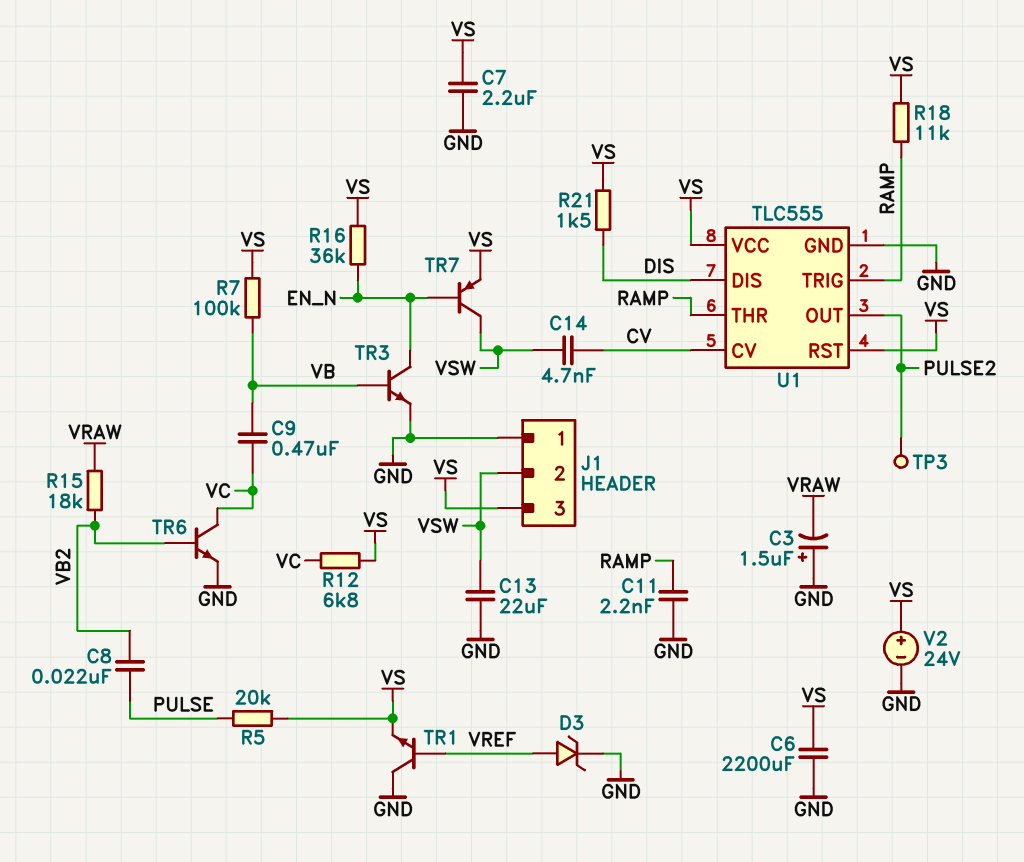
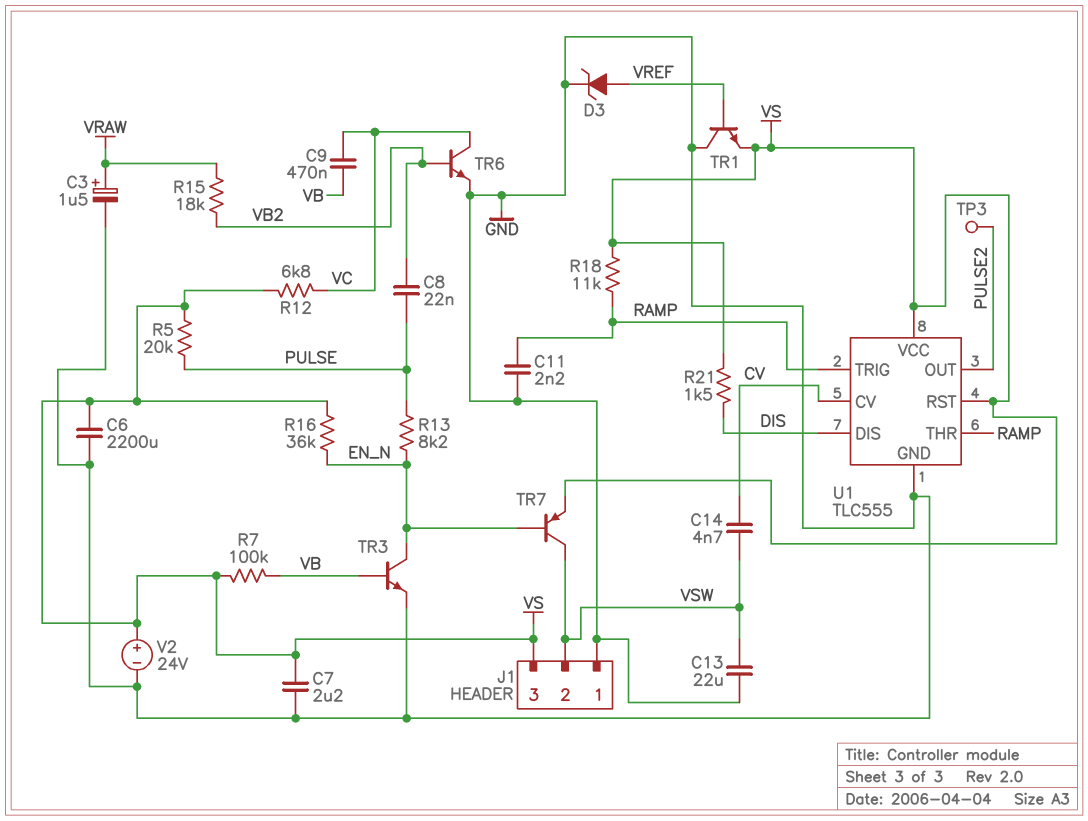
C3: 1.5uF (plus GND, minus VRAW) -> 1.5uF (plus VRAW, minus GND)
R13: none -> 8.2k (EN_N, PULSE)

